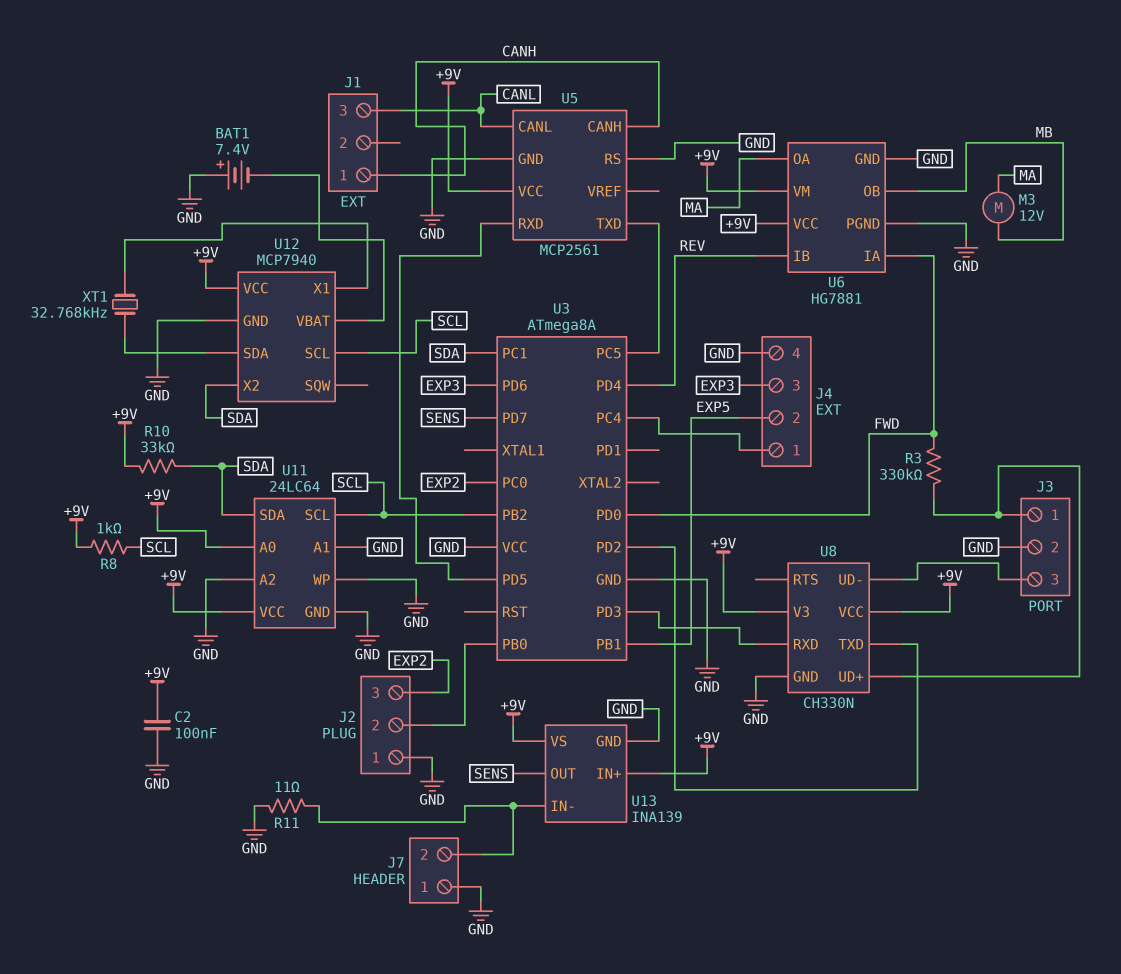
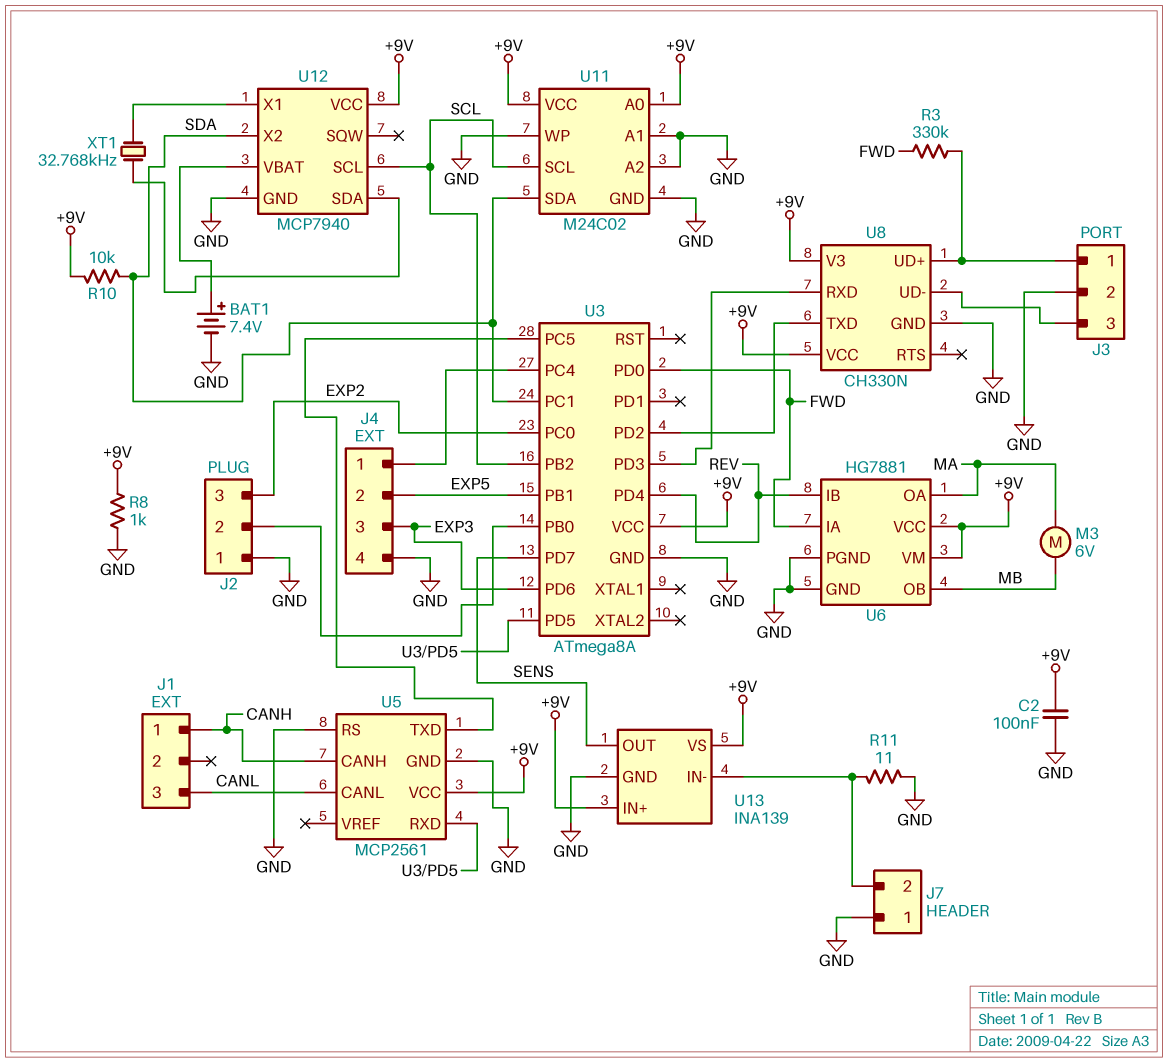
BAT1: 7.4V (plus GND, minus U12/VBAT) -> 7.4V (plus U12/VBAT, minus GND)
M3: motor 12V (MA, MB) -> motor 6V (MA, MB)
R8: 1k (+9V, SCL) -> 1k (+9V, GND)
R10: 33k (+9V, SDA) -> 10k (+9V, SDA)
U3 pin VCC: GND -> +9V
U11: 24LC64 -> M24C02

